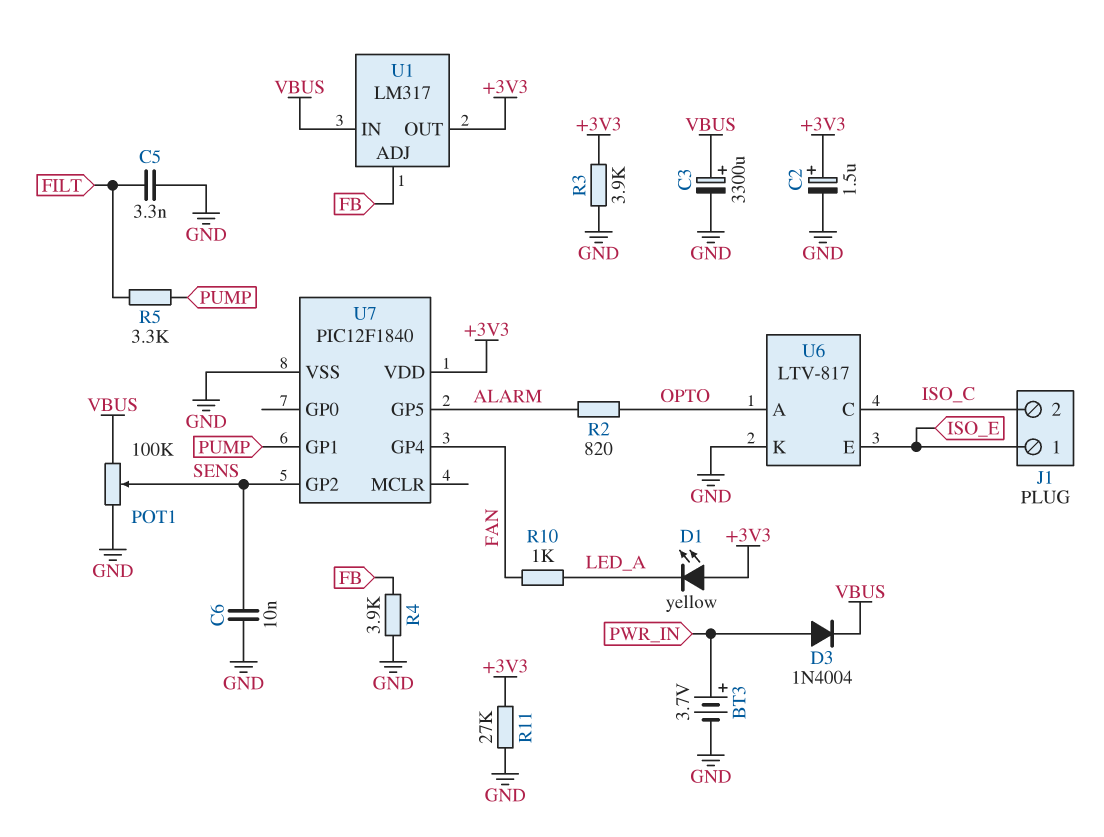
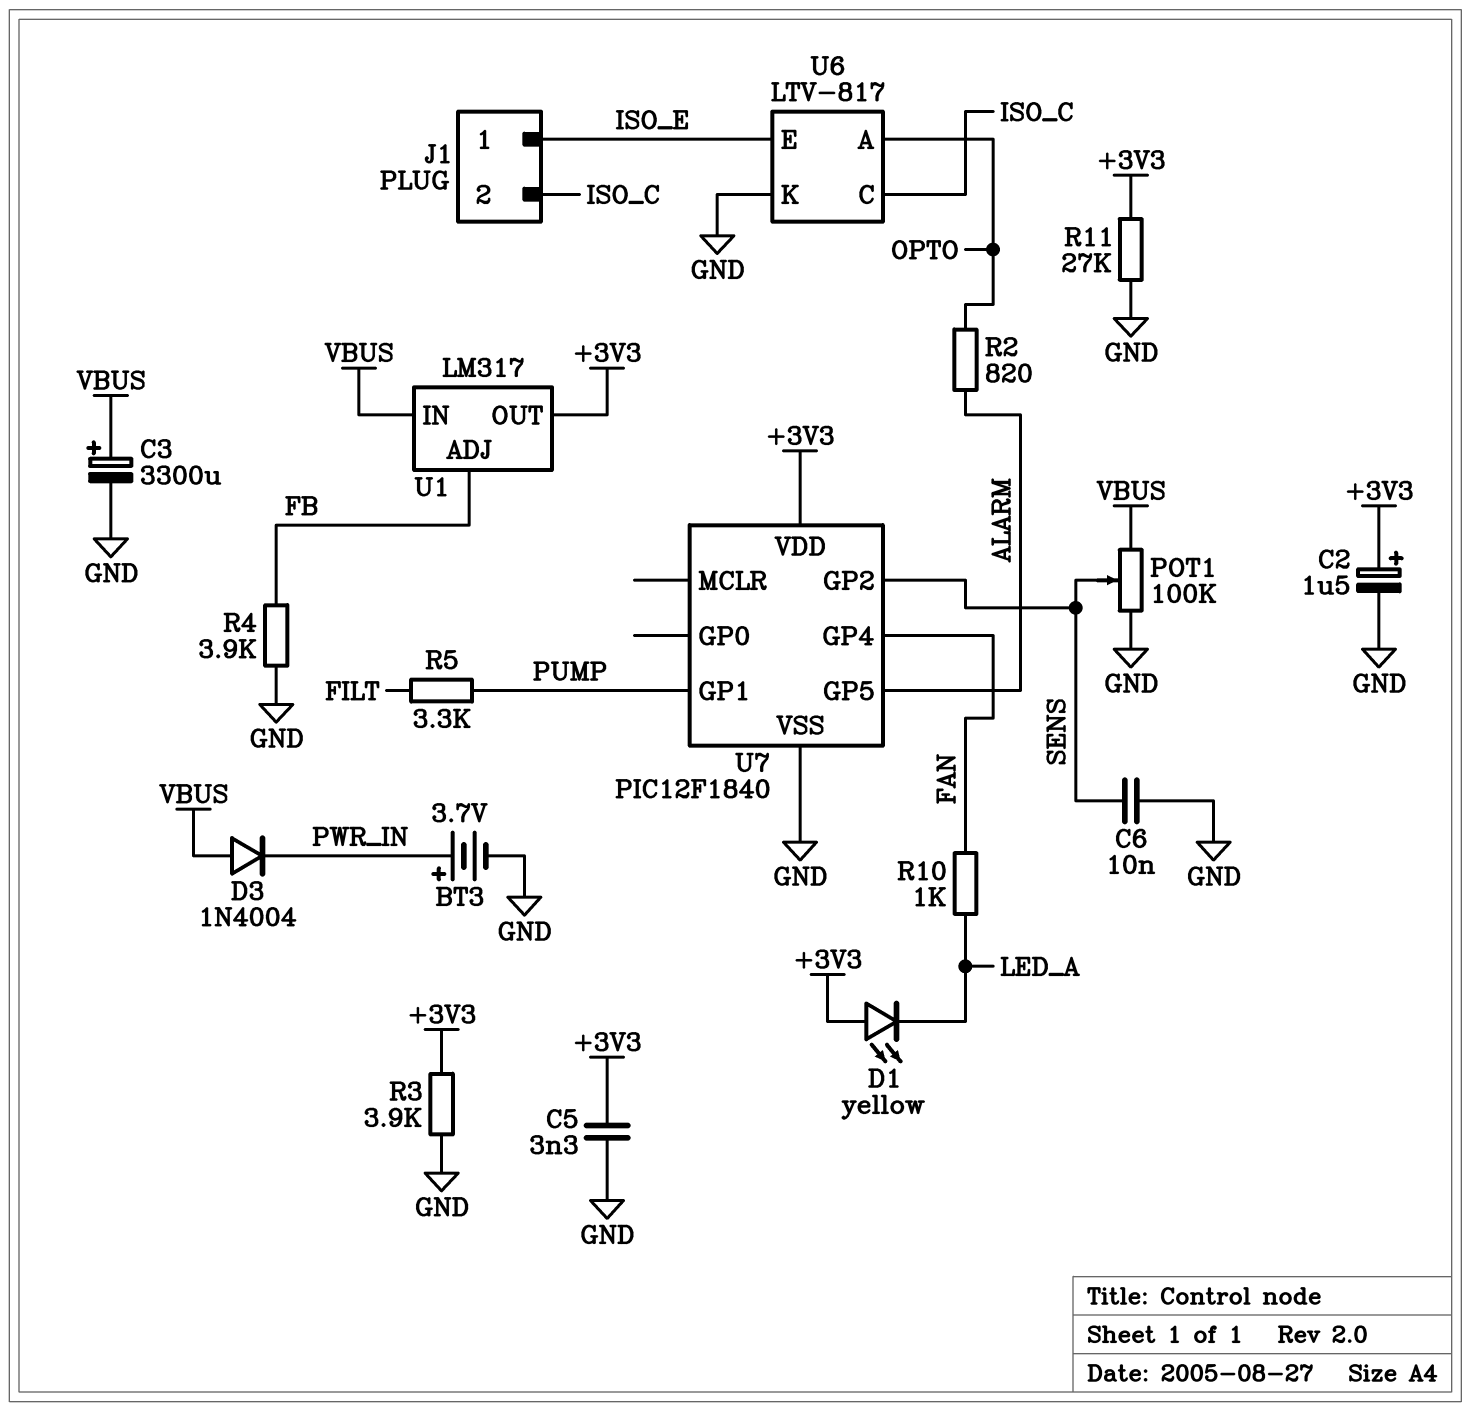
C5: 3.3nF (FILT, GND) -> 3.3nF (+3V3, GND)
D3: diode 1N4004 (A PWR_IN, K VBUS) -> diode 1N4004 (A VBUS, K PWR_IN)

